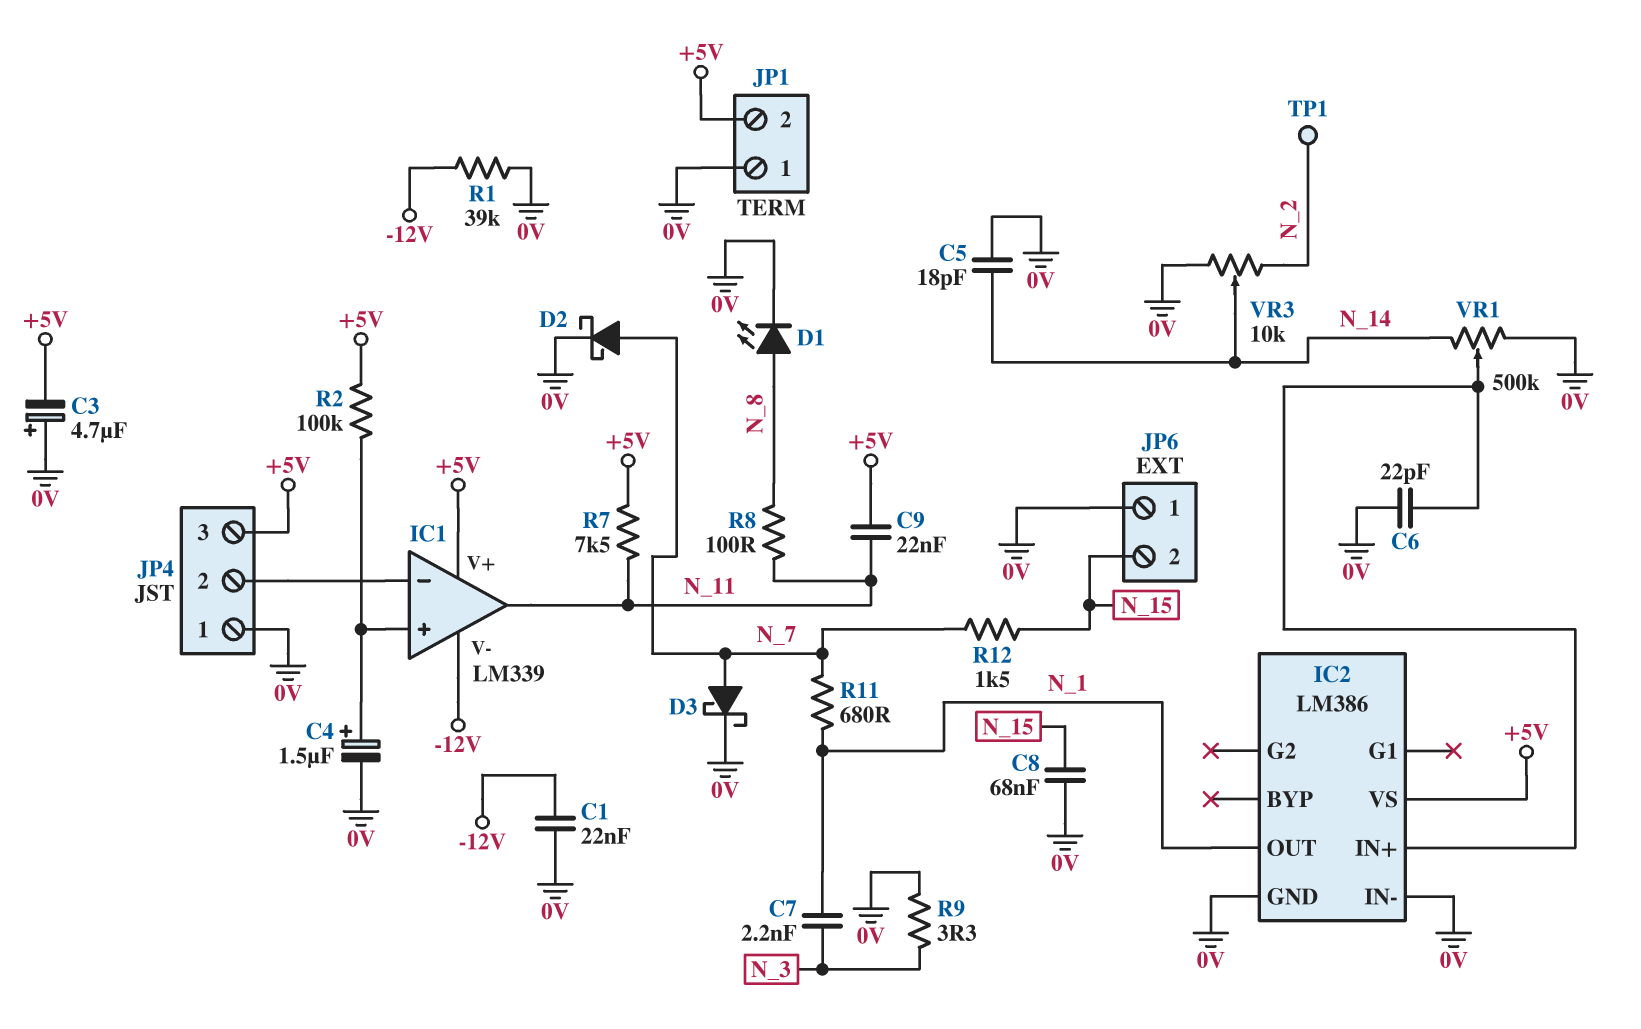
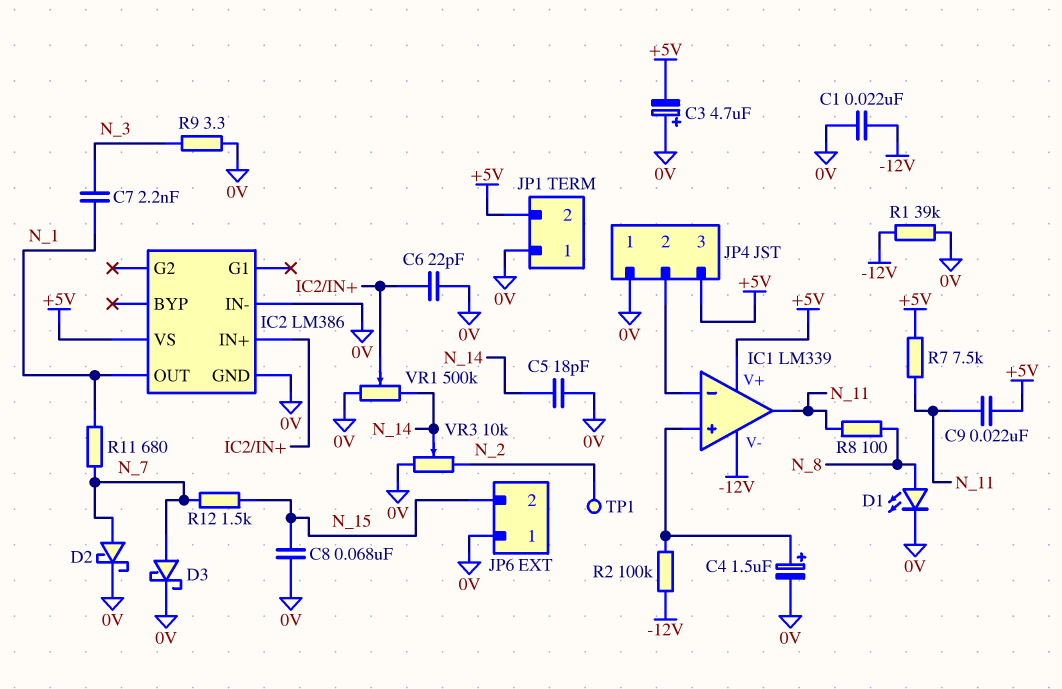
R2: 100k (+5V, IC1/in+) -> 100k (-12V, IC1/in+)

